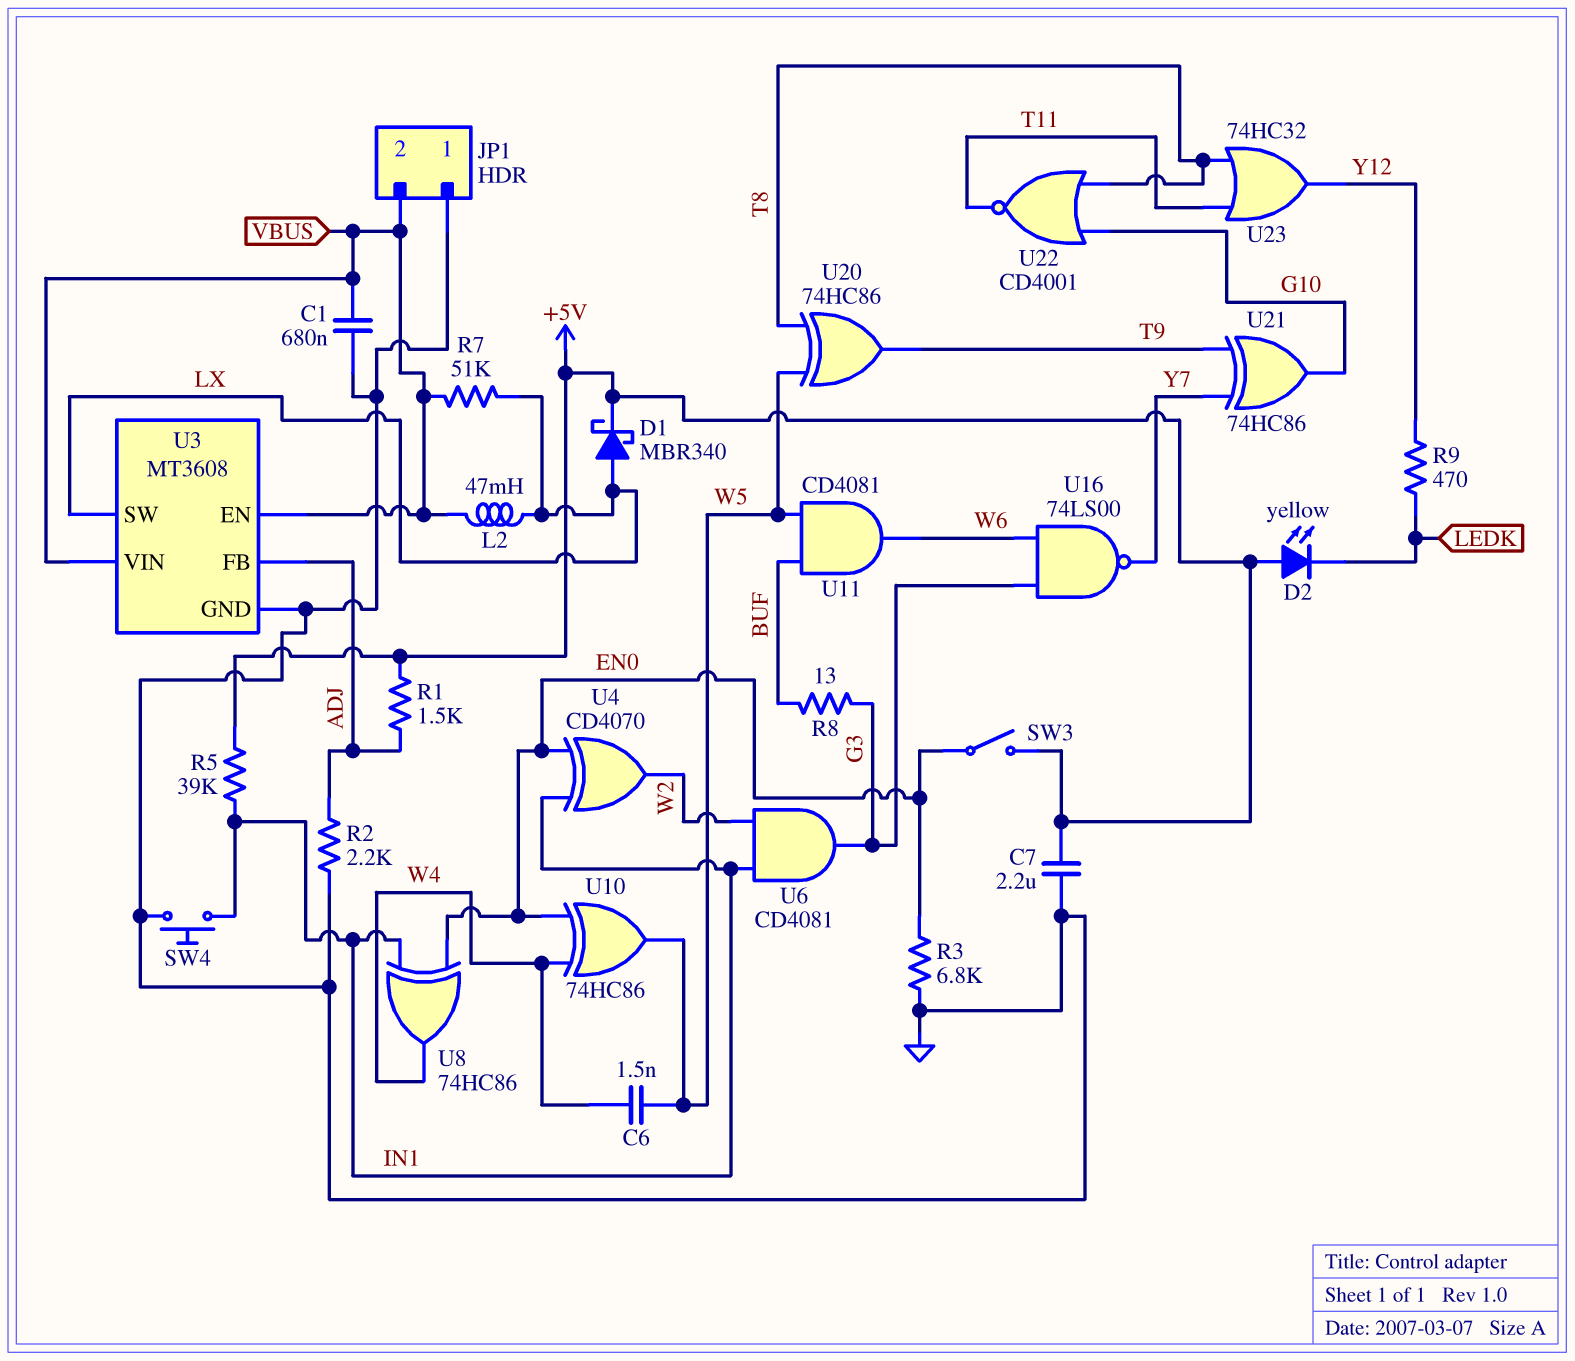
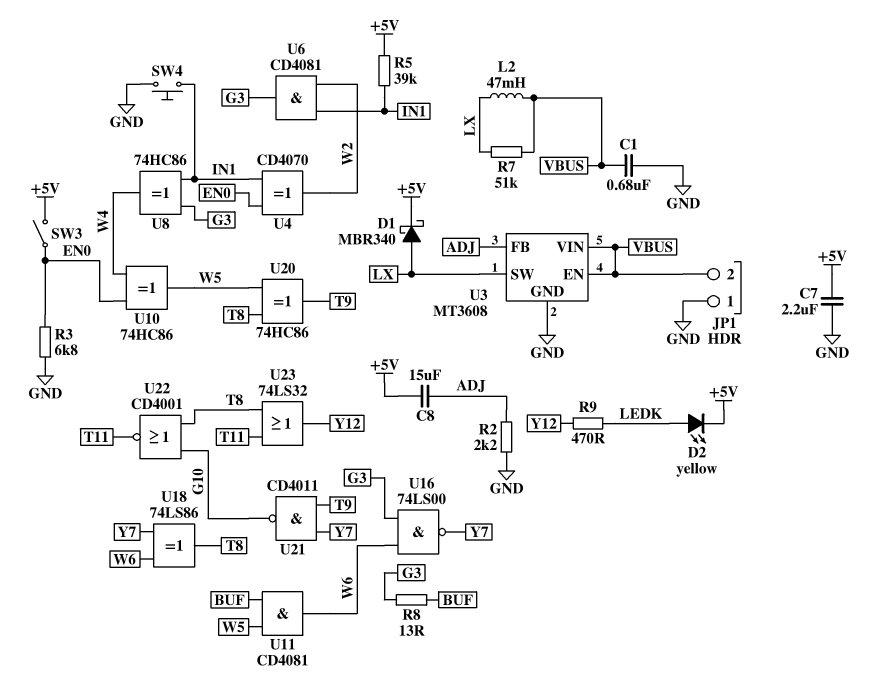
C6: 1.5nF (W4, W5) -> none
C8: none -> 15uF (+5V, ADJ)
D2: LED yellow (A +5V, K LEDK) -> LED yellow (A LEDK, K +5V)
R1: 1.5k (+5V, ADJ) -> none
U8: XOR 74HC86 (in EN0, in IN1, out W4) -> XOR 74HC86 (in G3, in IN1, out W4)
U18: none -> XOR 74LS86 (in W6, in Y7, out T8)
U21: XOR 74HC86 (in T9, in Y7, out G10) -> NAND CD4011 (in T9, in Y7, out G10)
U23: OR 74HC32 (in T8, in T11, out Y12) -> OR 74LS32 (in T8, in T11, out Y12)

